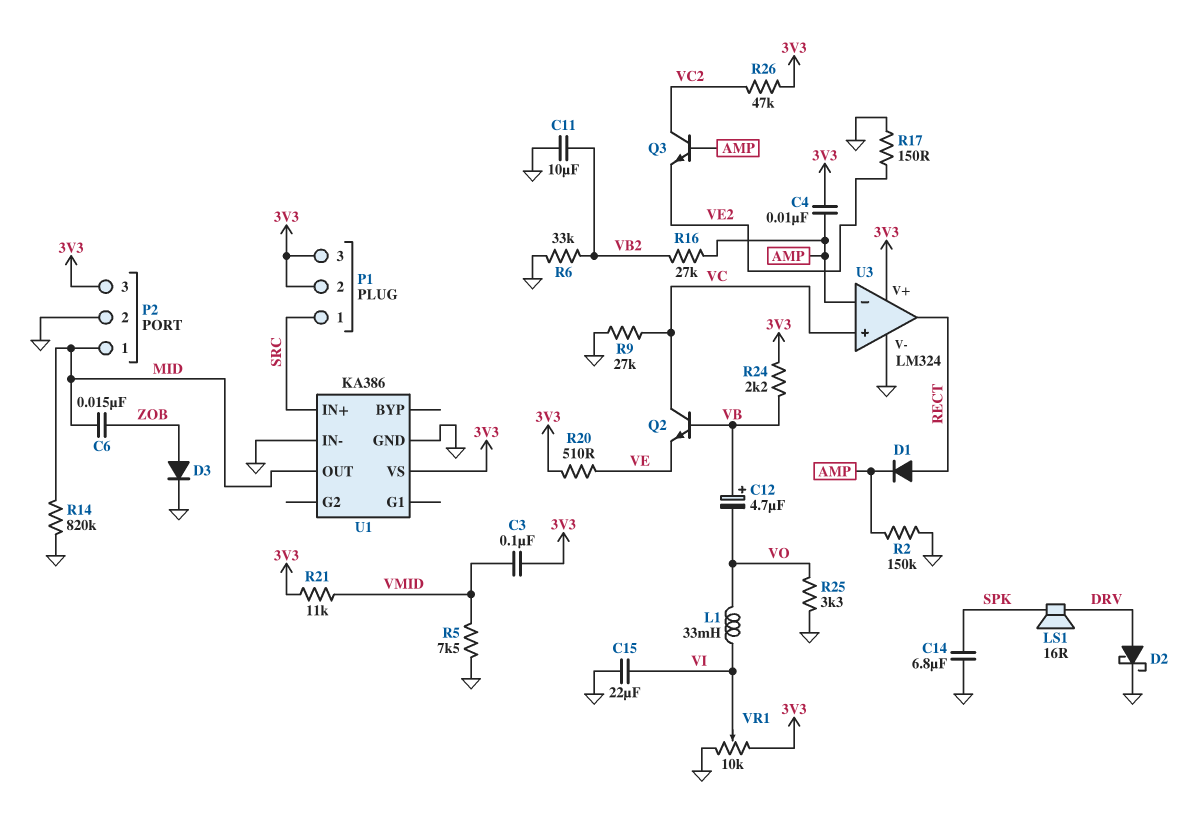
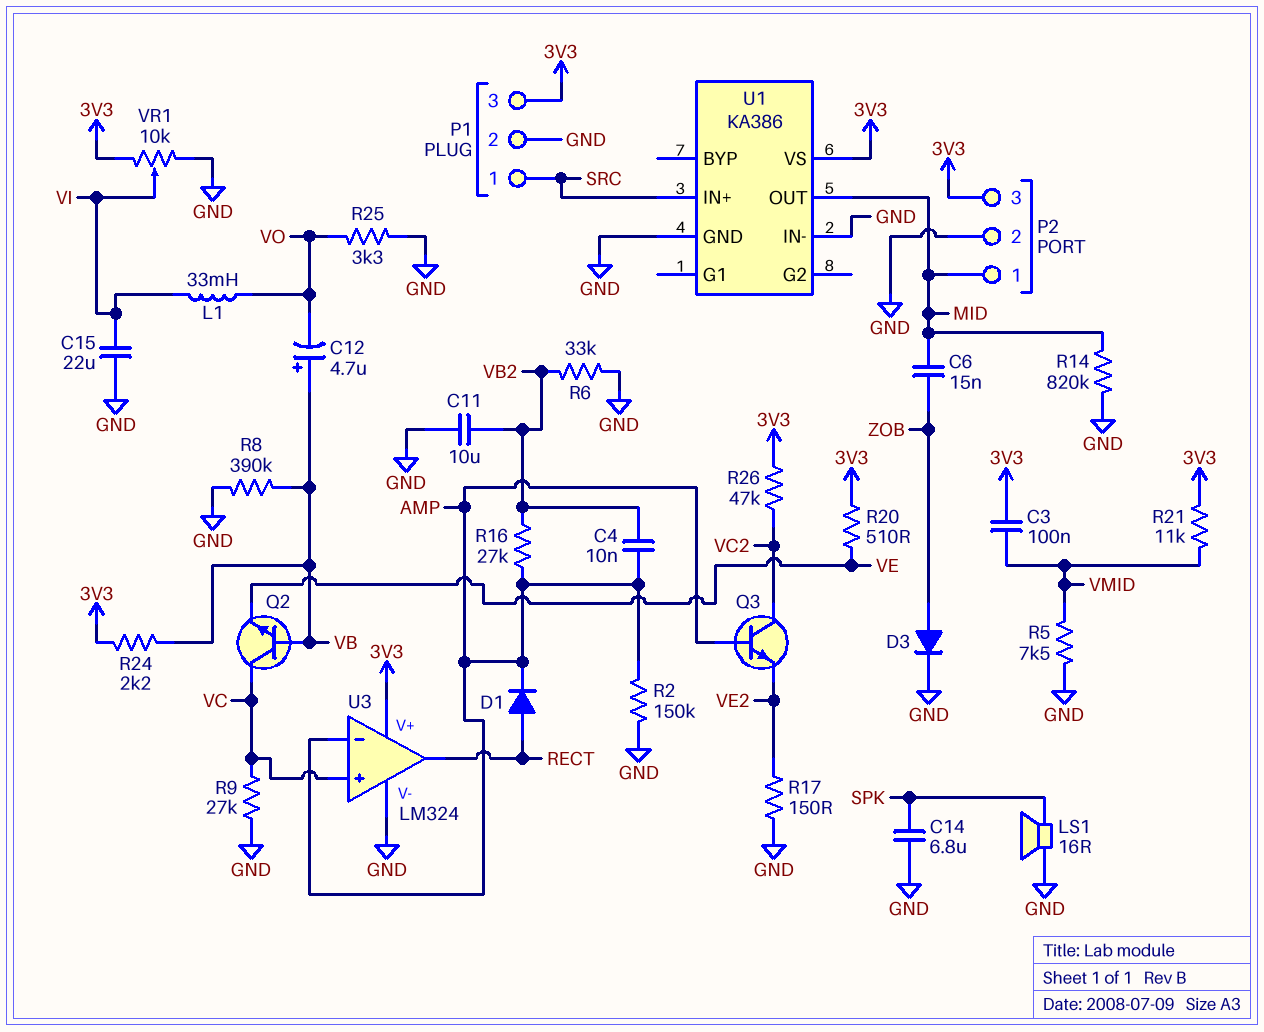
C4: 10nF (3V3, AMP) -> 10nF (AMP, VB2)
D2: schottky (A DRV, K GND) -> none
LS1: speaker 16R (DRV, SPK) -> speaker 16R (GND, SPK)
P1 pin 2: 3V3 -> GND
R8: none -> 390k (GND, VB)

